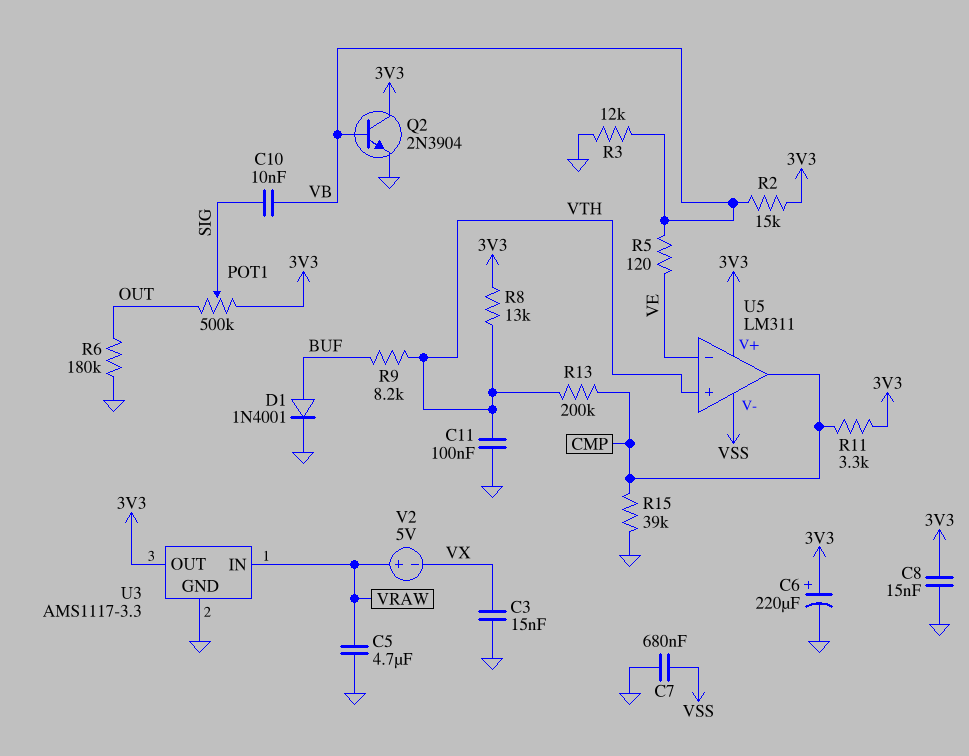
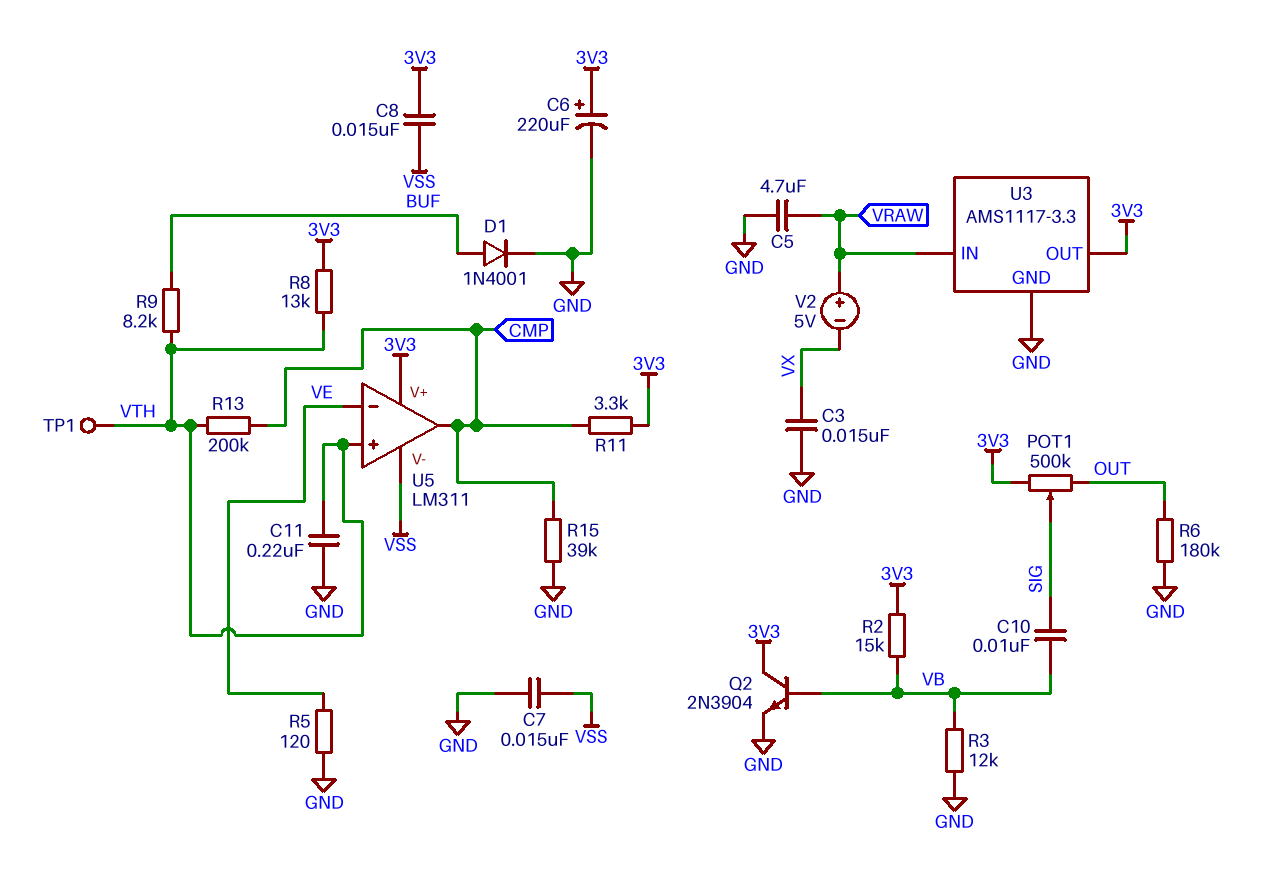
C7: 680nF (GND, VSS) -> 15nF (GND, VSS)
C8: 15nF (3V3, GND) -> 15nF (3V3, VSS)
C11: 100nF (GND, VTH) -> 220nF (GND, VTH)
R5: 120 (VB, VE) -> 120 (GND, VE)
TP1: none -> test point (VTH)

